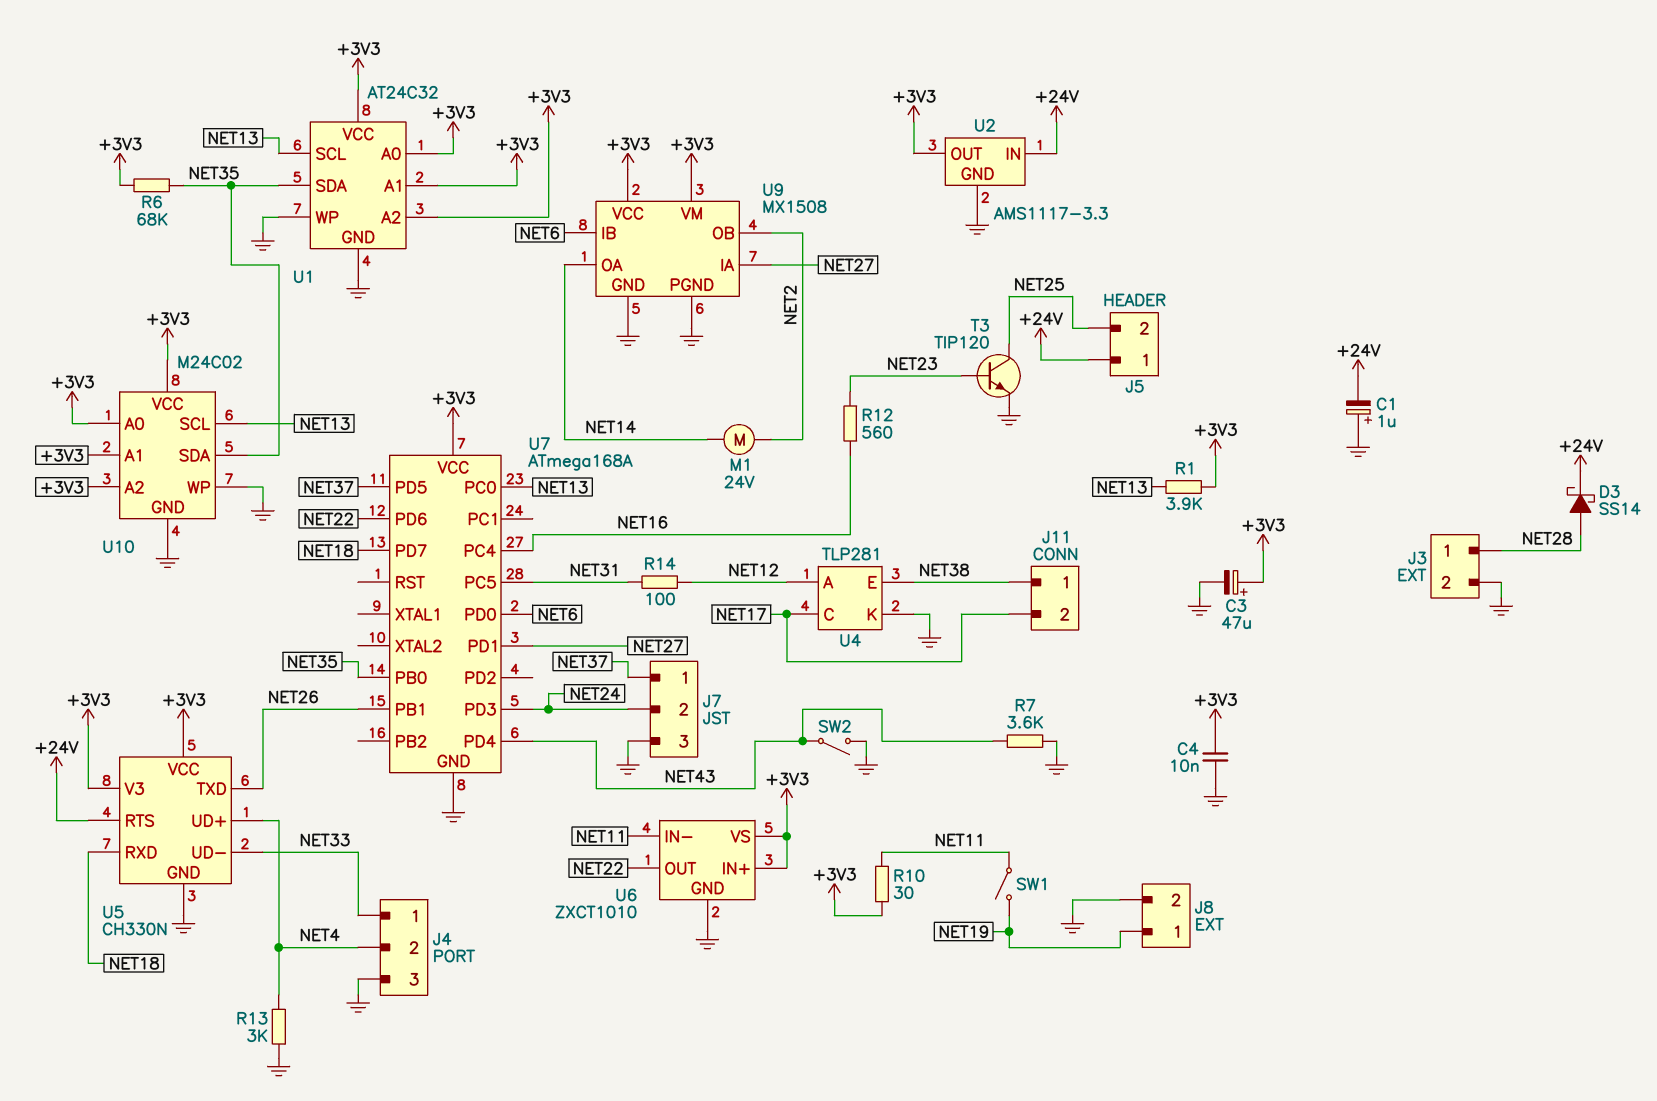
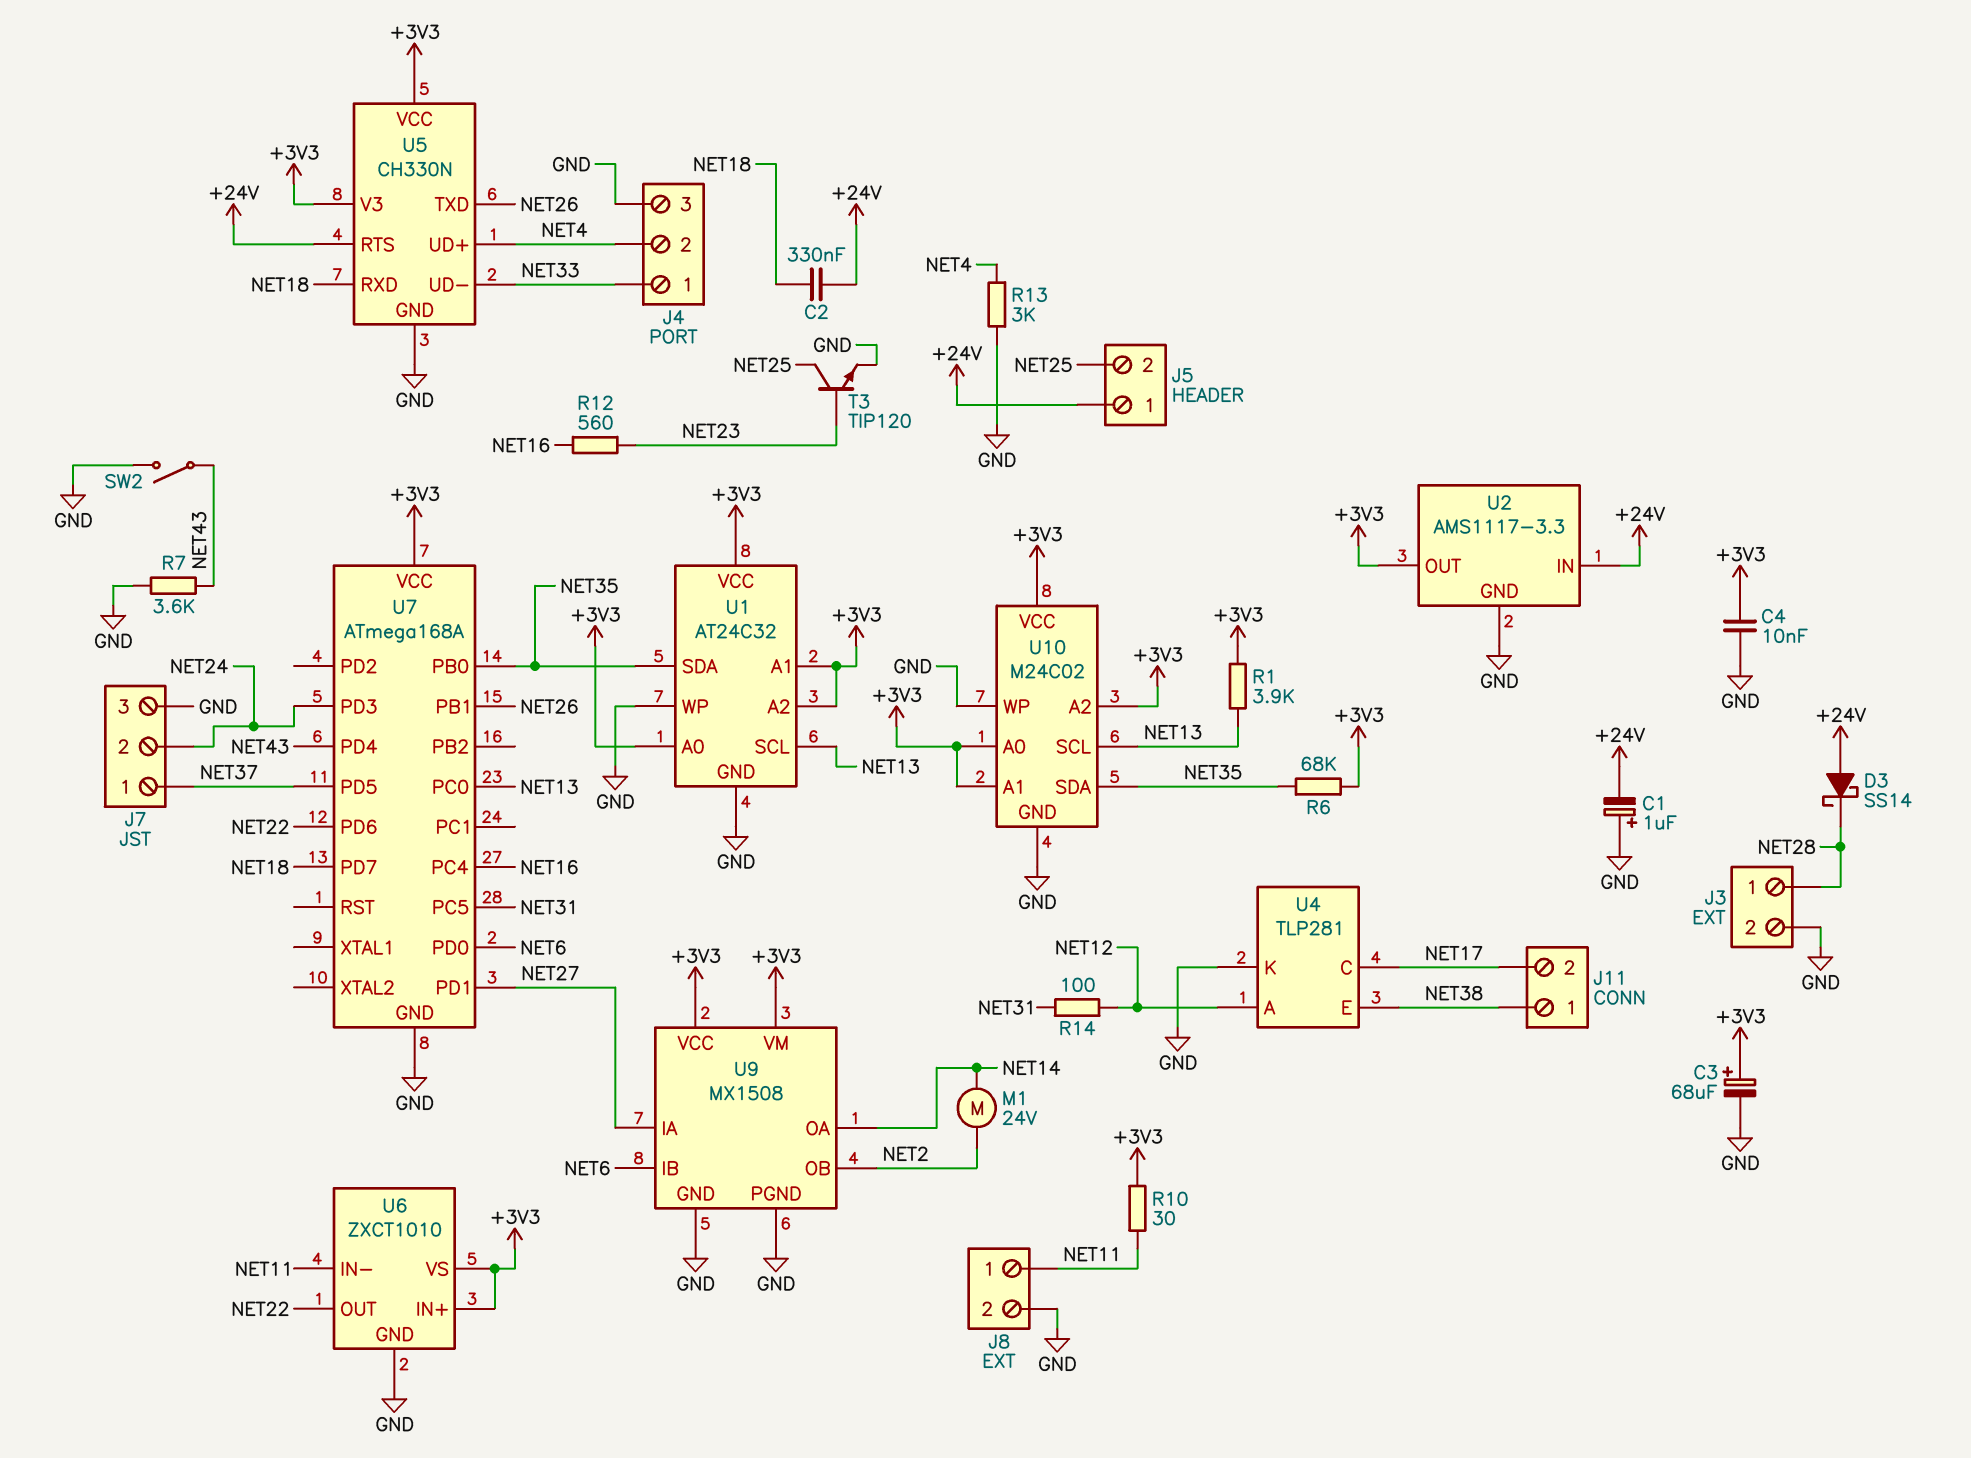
C2: none -> 330nF (+24V, NET18)
C3: 47uF (plus +3V3, minus GND) -> 68uF (plus +3V3, minus GND)
D3: schottky SS14 (A NET28, K +24V) -> schottky SS14 (A +24V, K NET28)
J8 pin 1: NET19 -> NET11
SW1: switch (NET11, NET19) -> none

